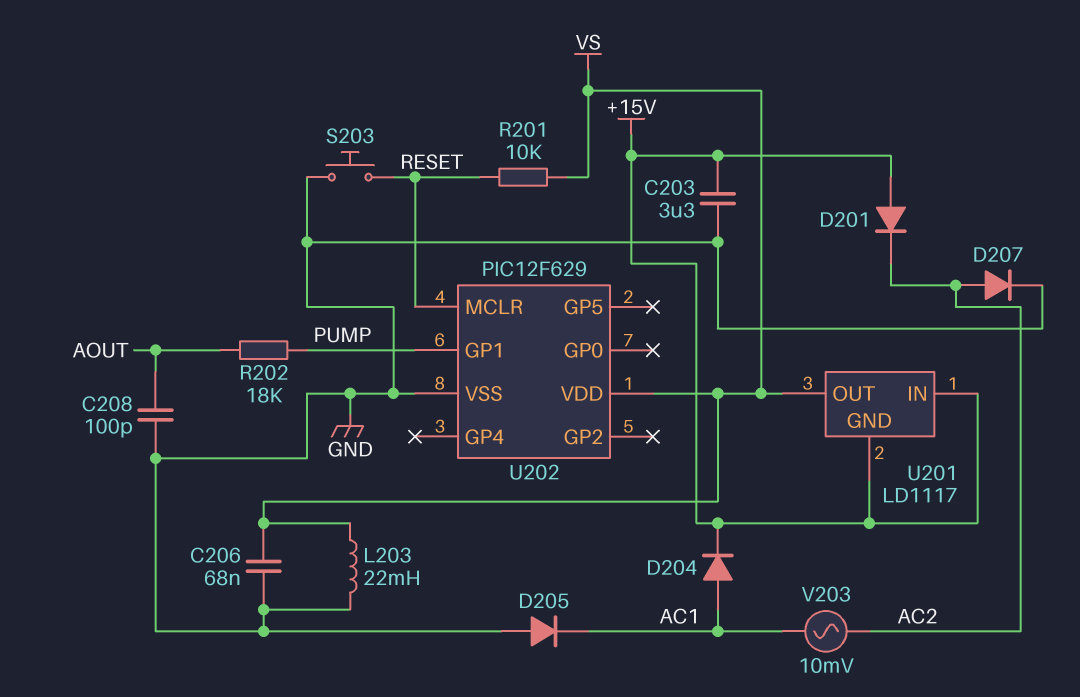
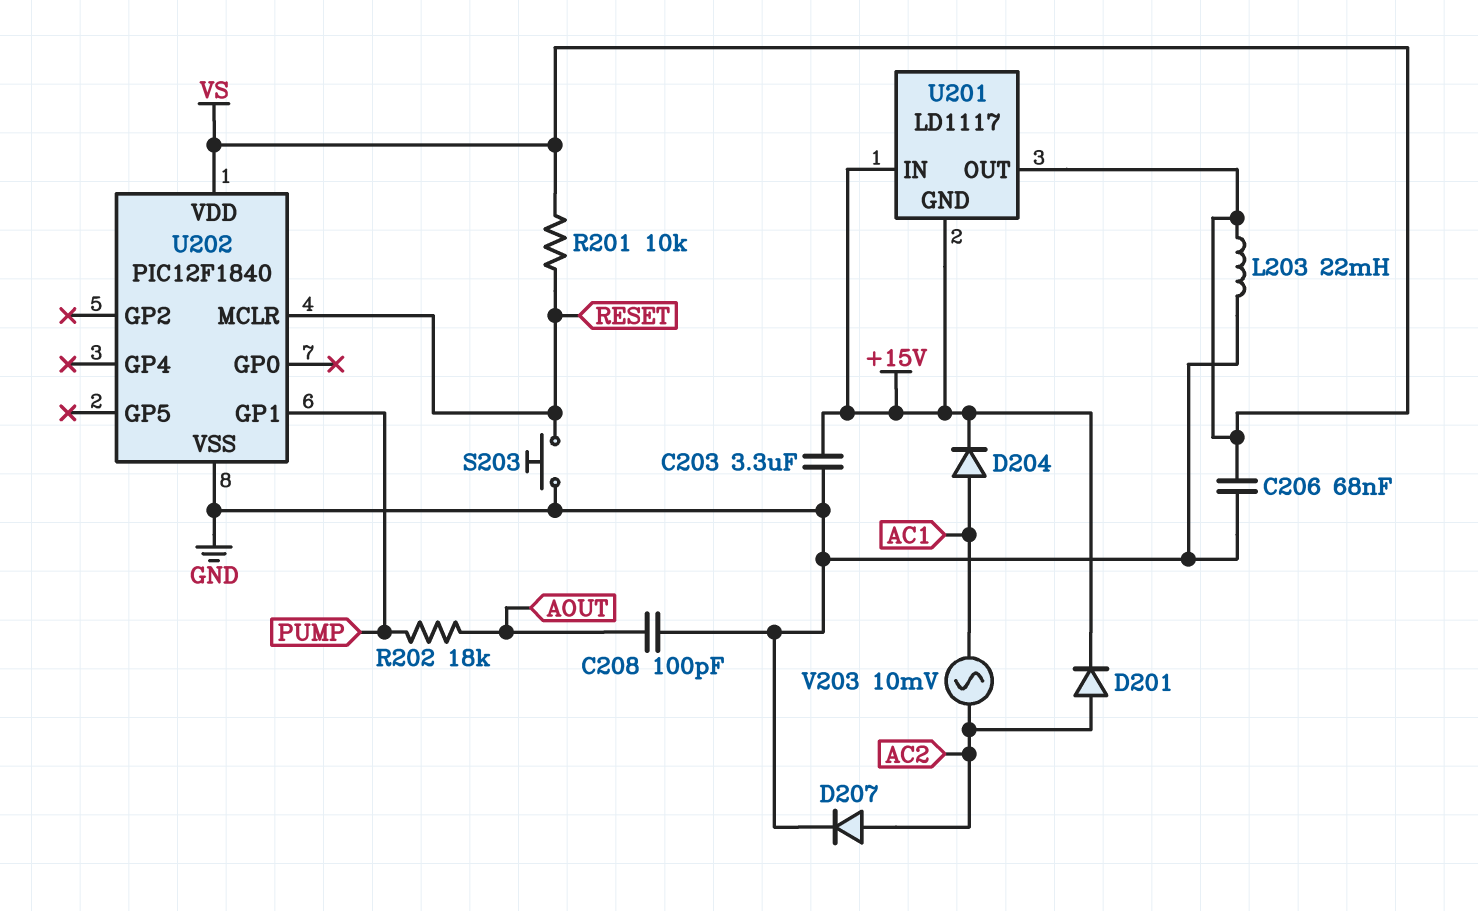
D201: diode (A +15V, K AC2) -> diode (A AC2, K +15V)
D205: diode (A GND, K AC1) -> none
U202: PIC12F629 -> PIC12F1840

